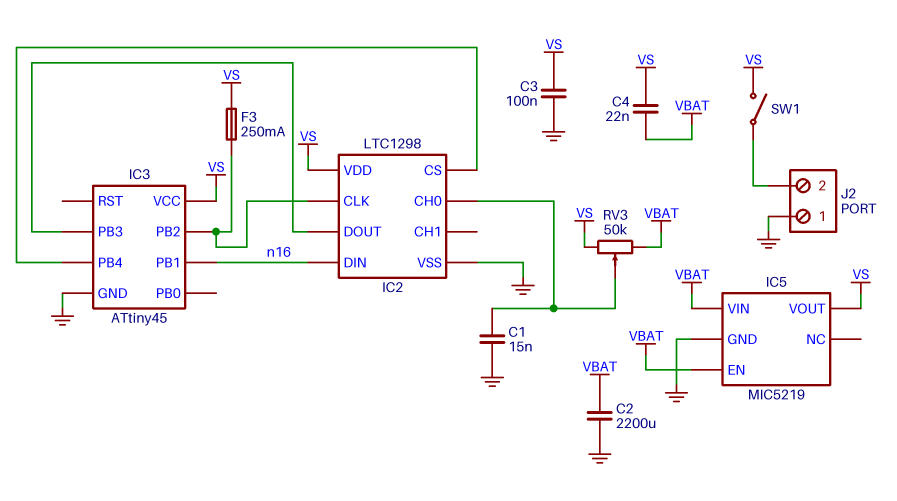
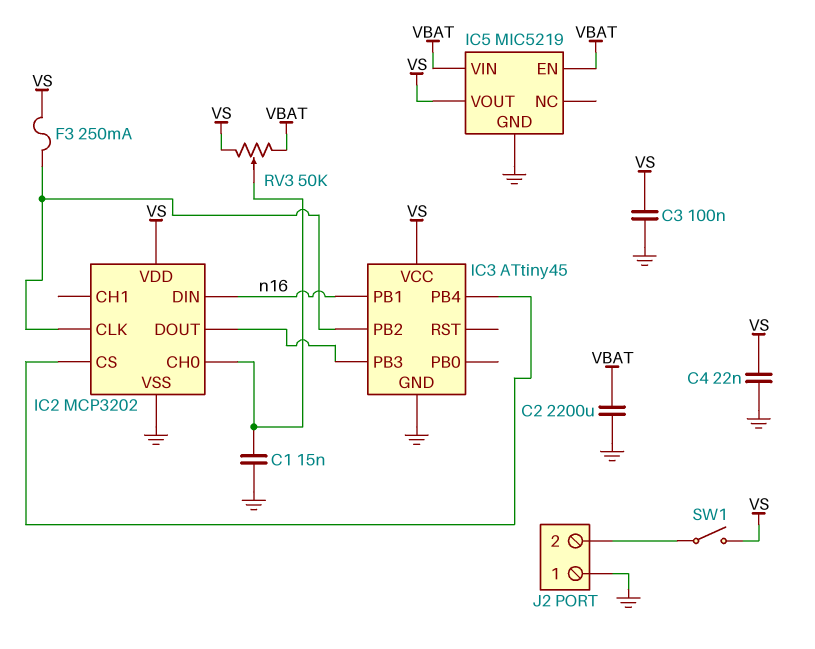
C4: 22nF (VBAT, VS) -> 22nF (GND, VS)
IC2: LTC1298 -> MCP3202

